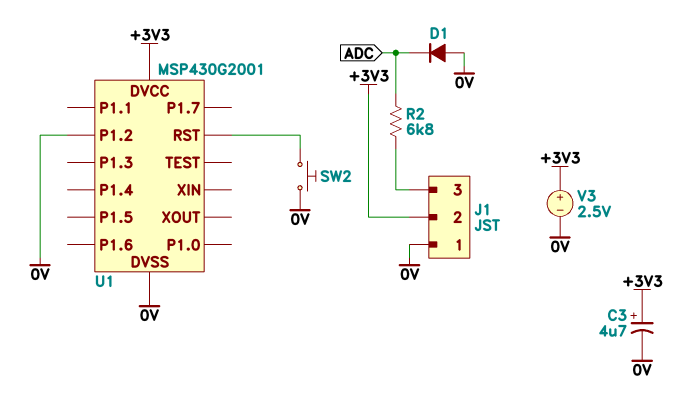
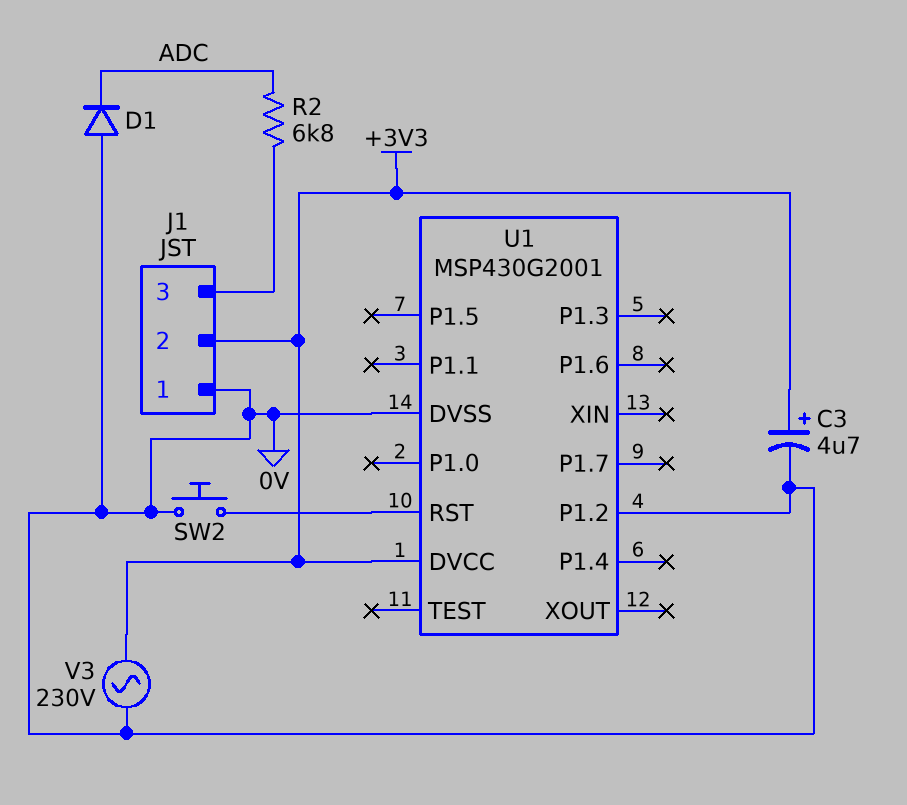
V3: 2.5V (plus +3V3, minus 0V) -> AC 230V (+3V3, 0V)

